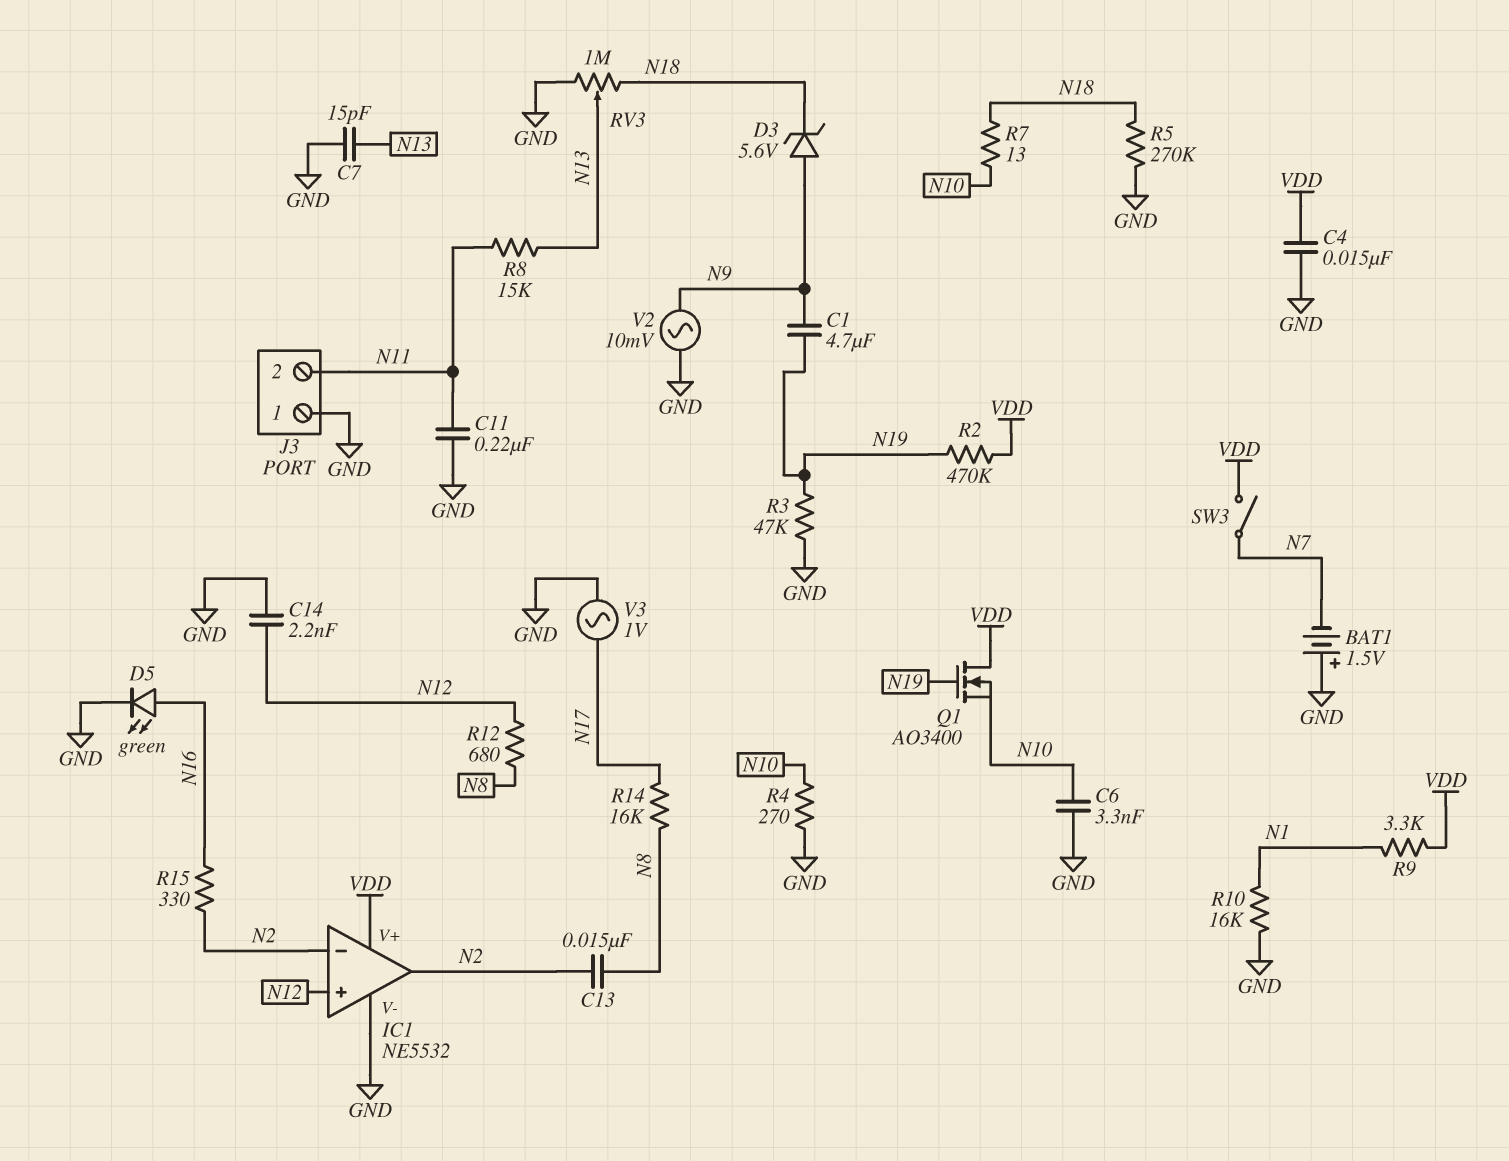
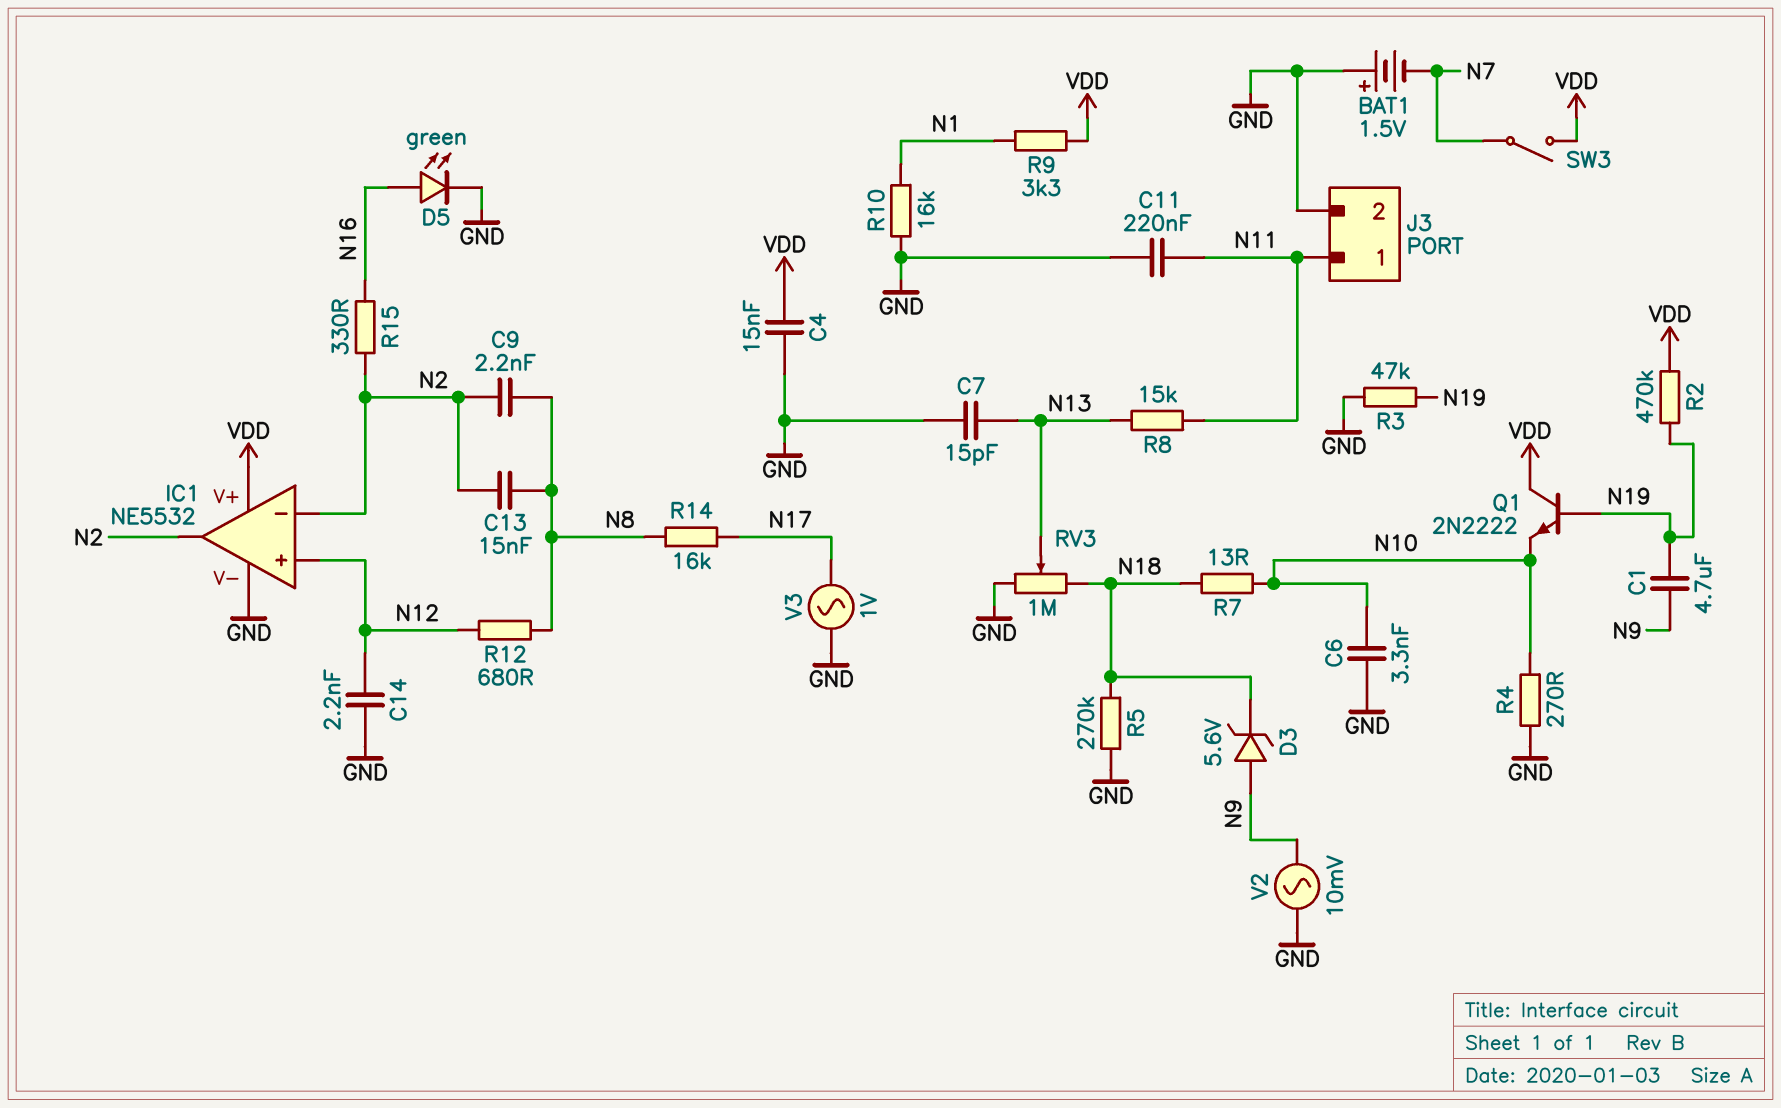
C9: none -> 2.2nF (N2, N8)
J3 pin 1: GND -> N11
J3 pin 2: N11 -> GND
Q1: NMOS AO3400 (G N19, D VDD, S N10) -> NPN 2N2222 (B N19, C VDD, E N10)

